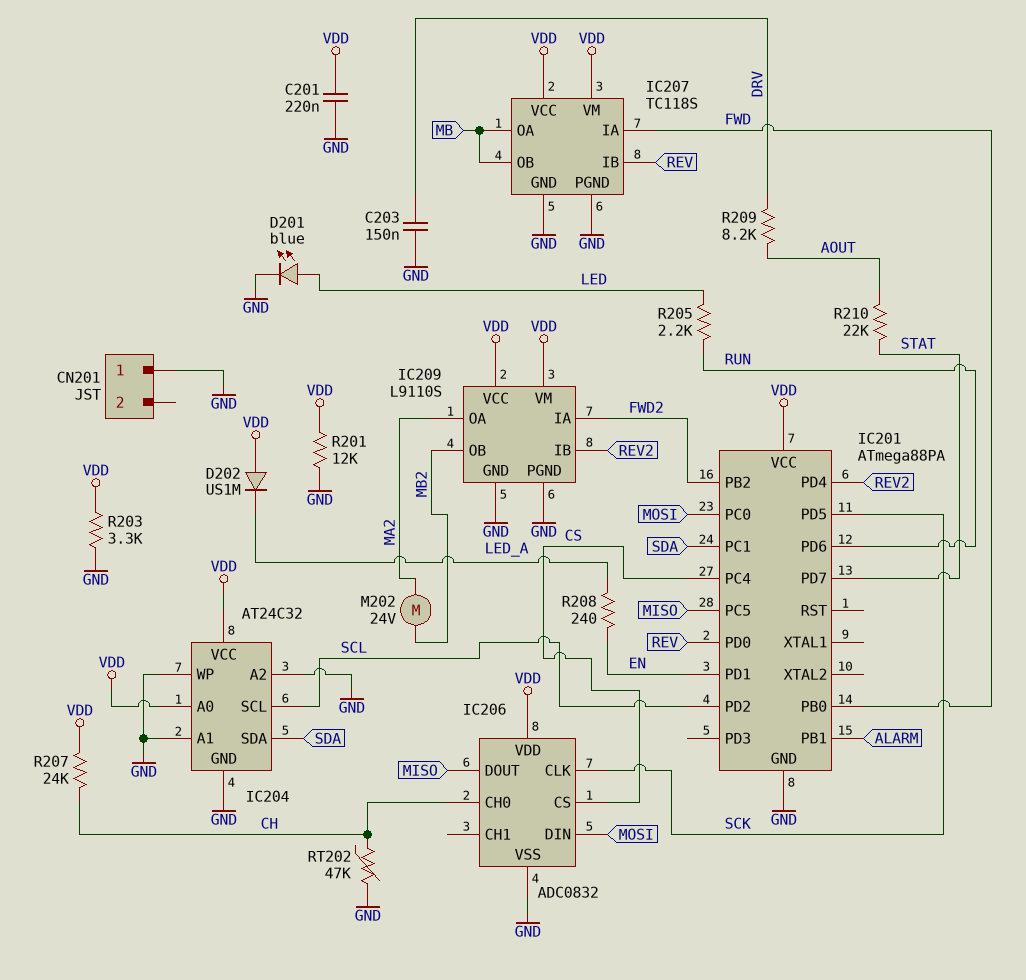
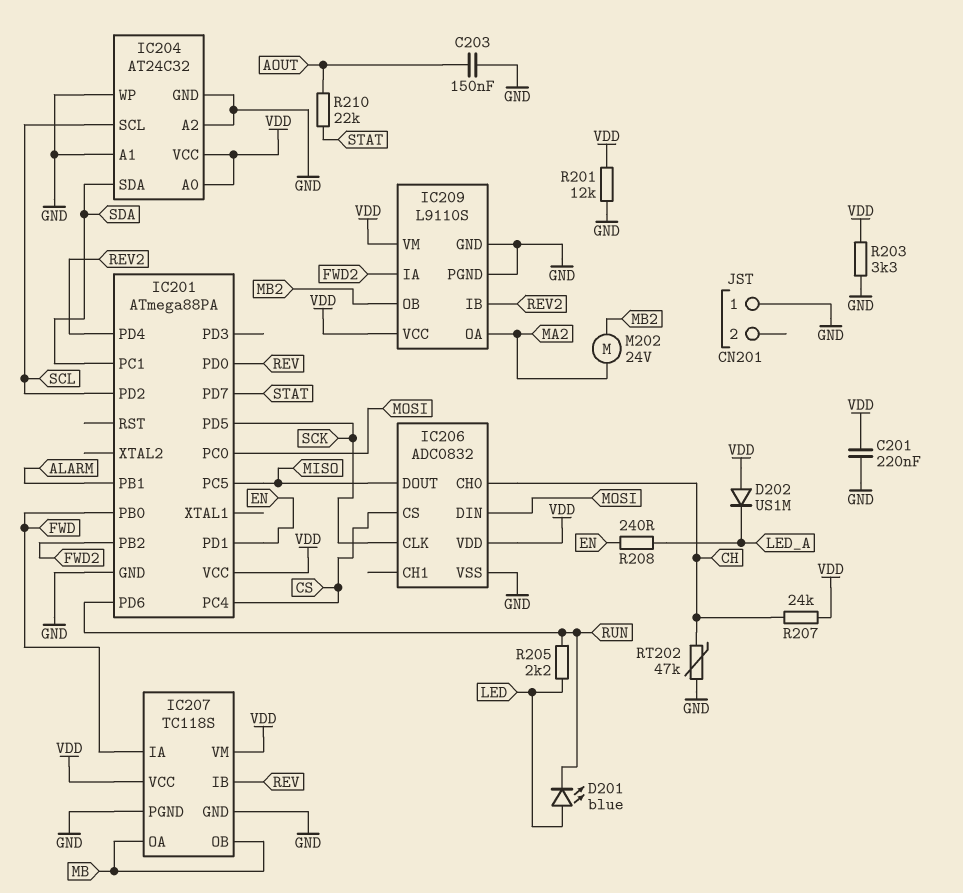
C203: 150nF (DRV, GND) -> 150nF (AOUT, GND)
D201: LED blue (A LED, K GND) -> LED blue (A LED, K RUN)
R209: 8.2k (AOUT, DRV) -> none

